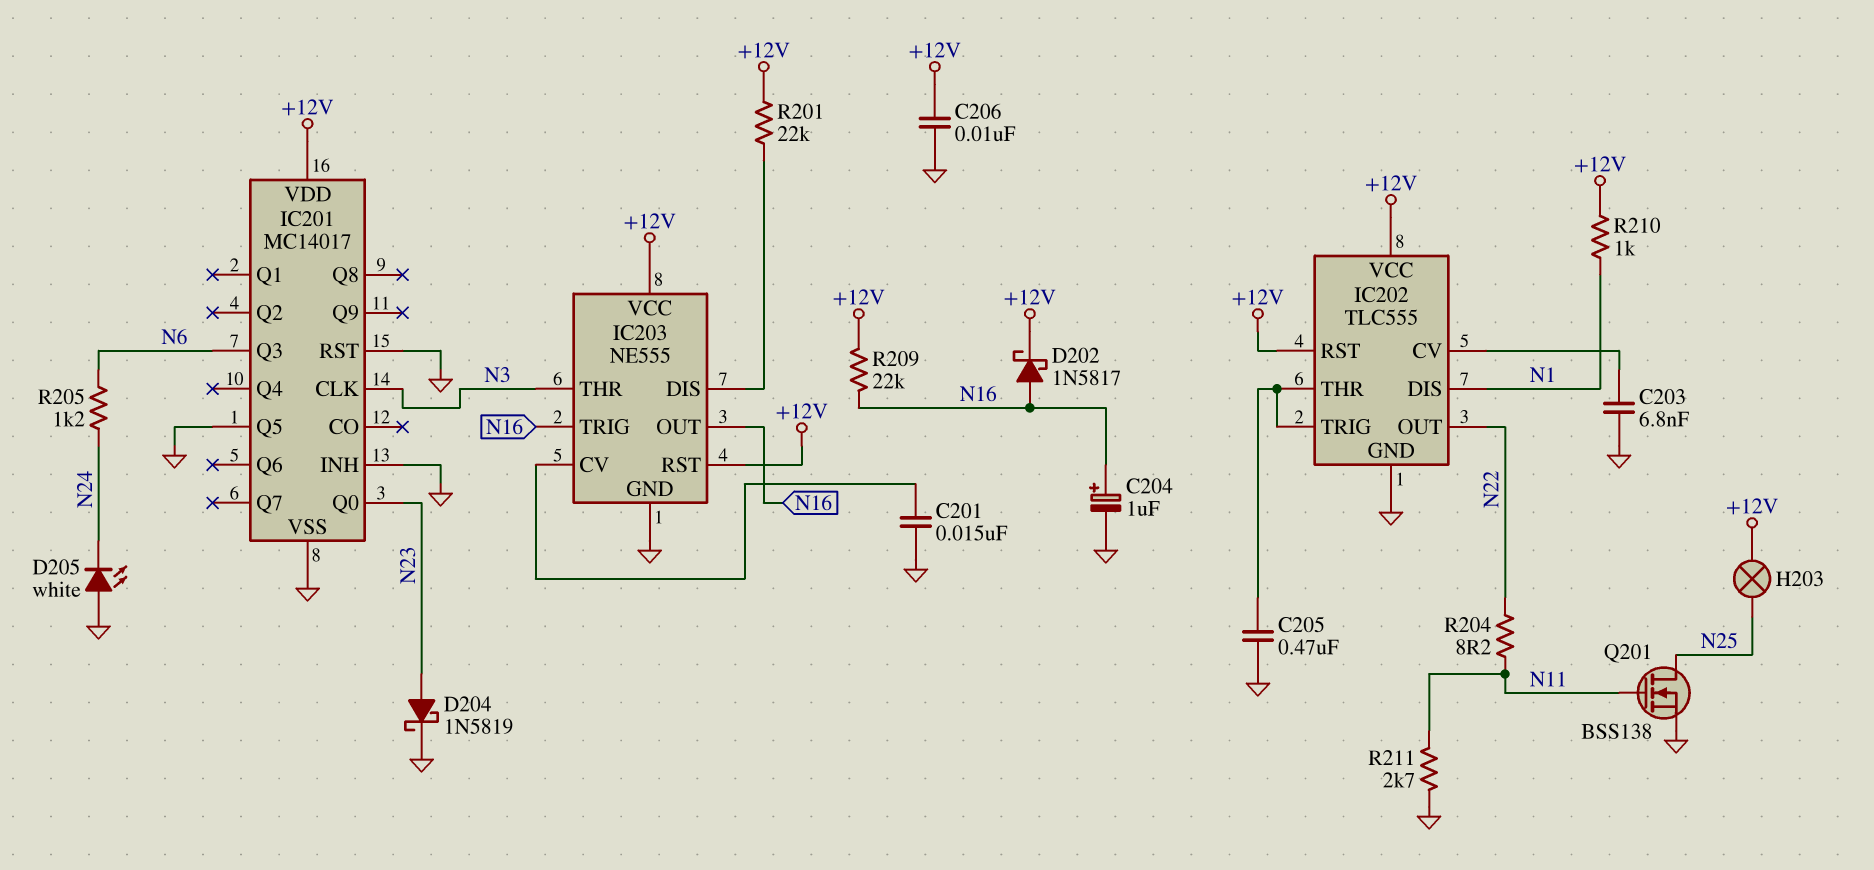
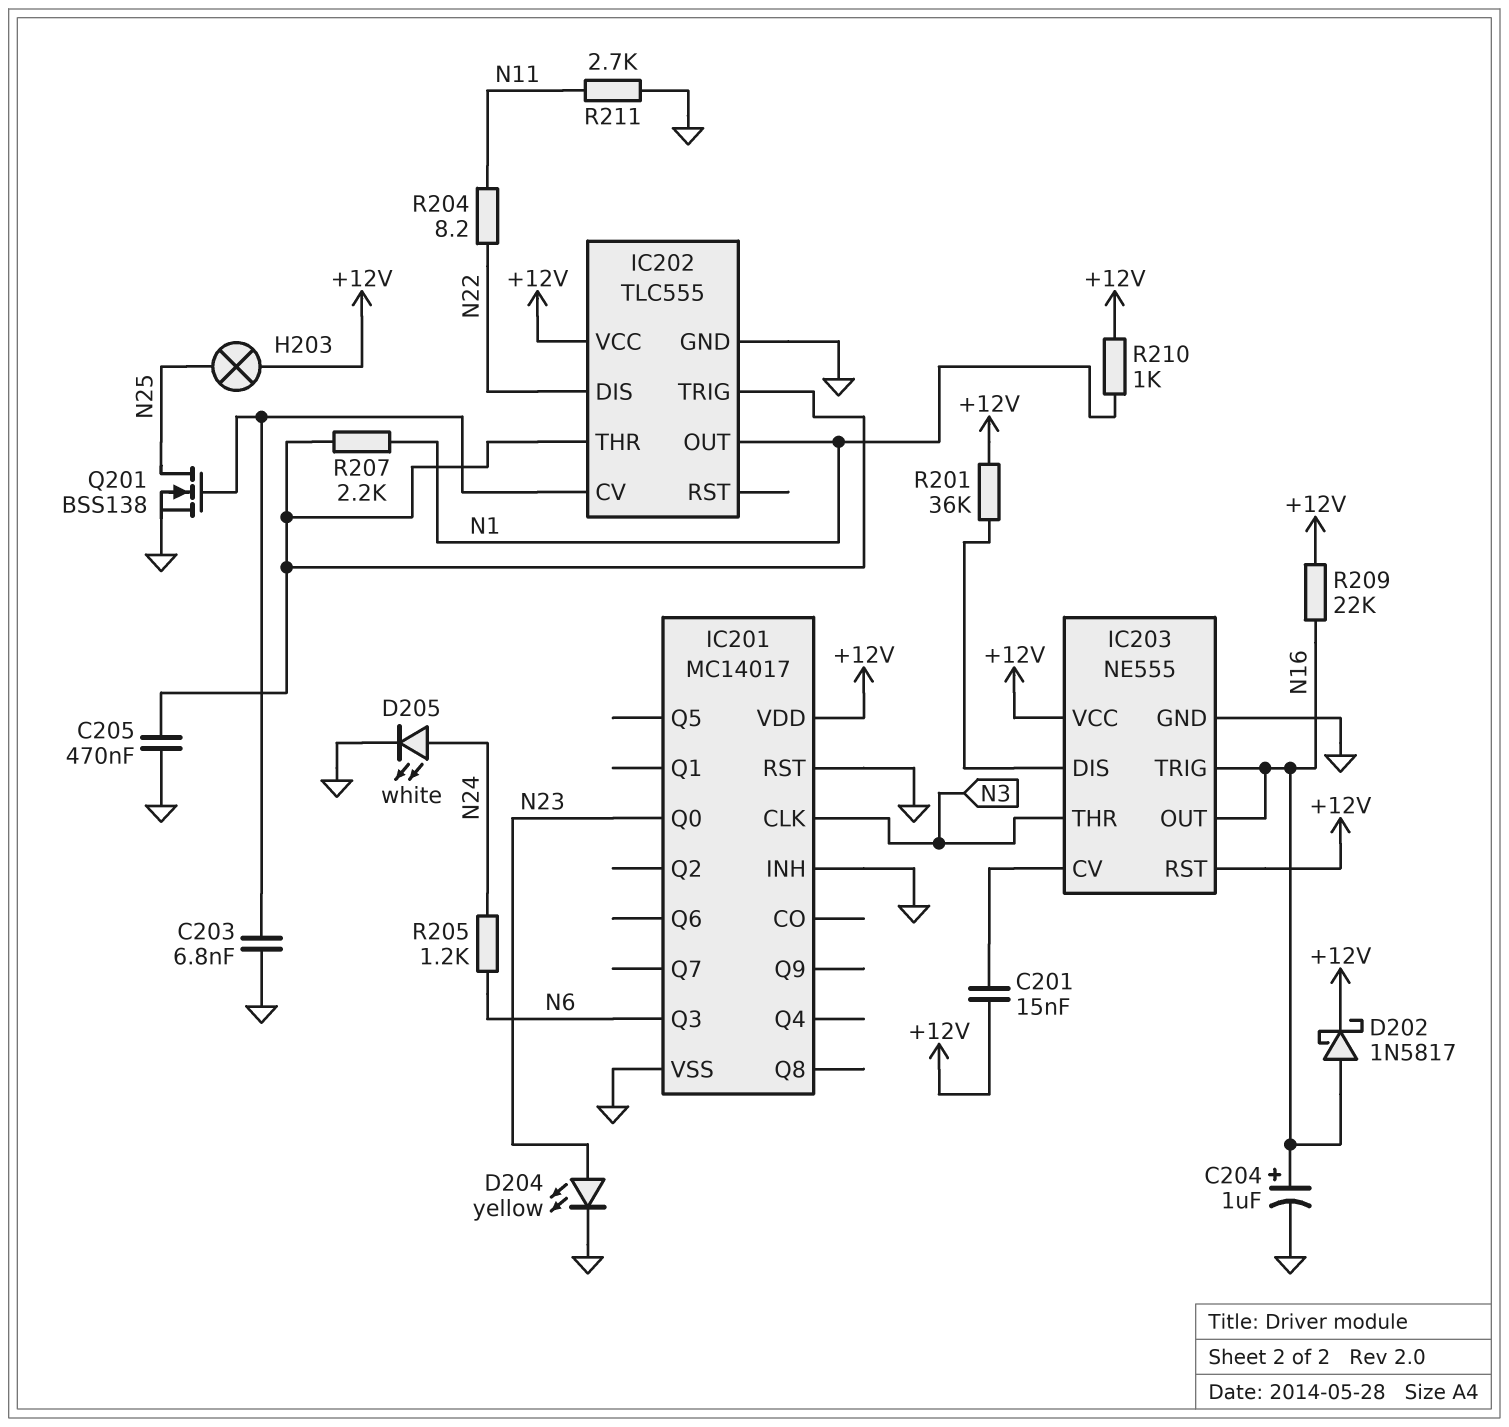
C201: 15nF (GND, IC203/CV) -> 15nF (+12V, IC203/CV)
C206: 10nF (+12V, GND) -> none
D204: schottky 1N5819 (A N23, K GND) -> LED yellow (A N23, K GND)
D205: LED white (A GND, K N24) -> LED white (A N24, K GND)
IC201 pin Q5: GND -> none
IC202 pin DIS: N1 -> N22
IC202 pin OUT: N22 -> N1
IC202 pin RST: +12V -> none
Q201: NMOS BSS138 (G N11, D N25, S GND) -> NMOS BSS138 (G IC202/CV, D N25, S GND)
R201: 22k (+12V, IC203/DIS) -> 36k (+12V, IC203/DIS)
R207: none -> 2.2k (IC202/THR, N1)

